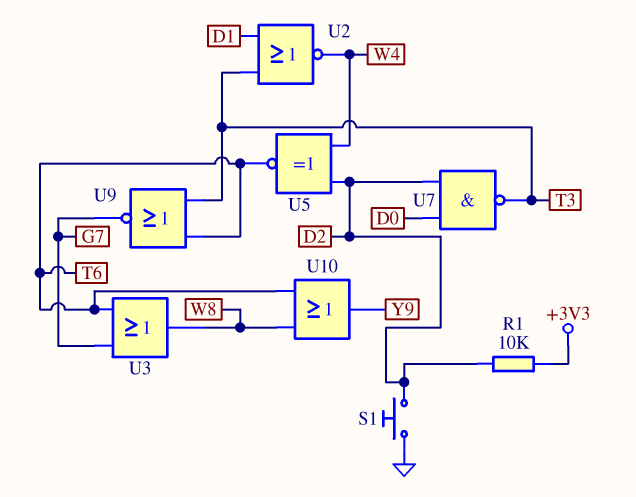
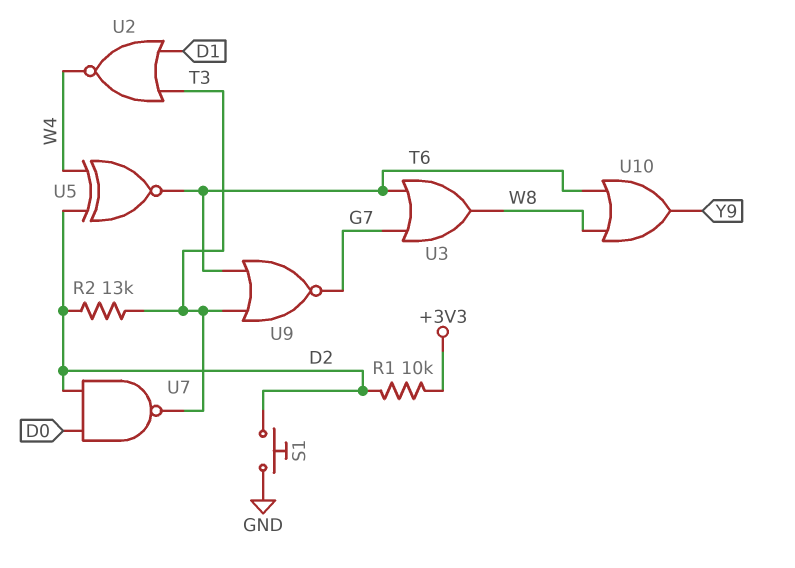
R2: none -> 13k (D2, T3)

